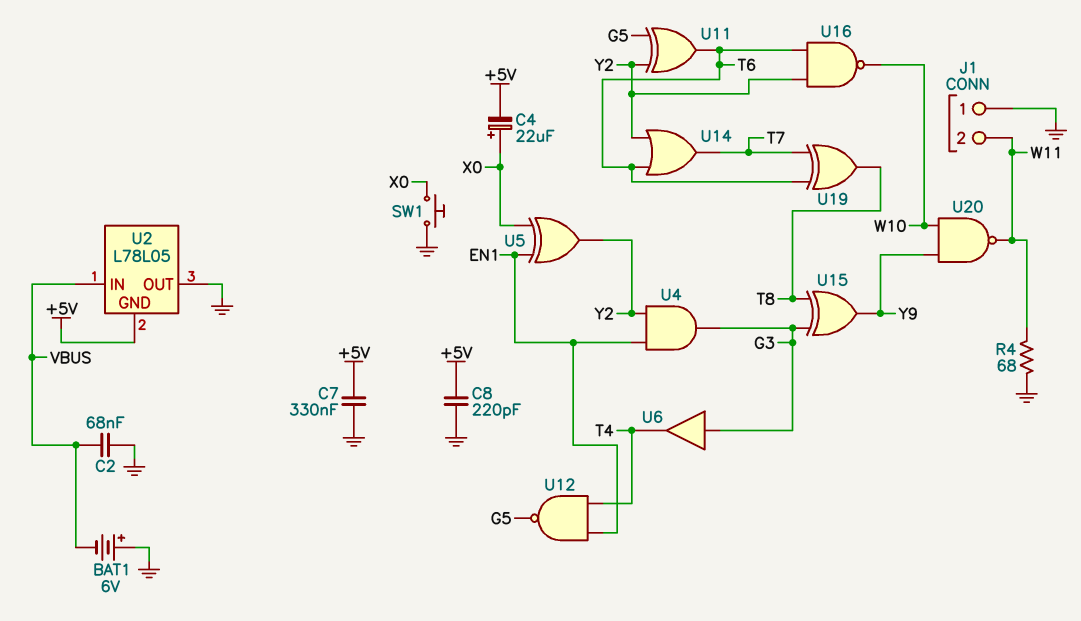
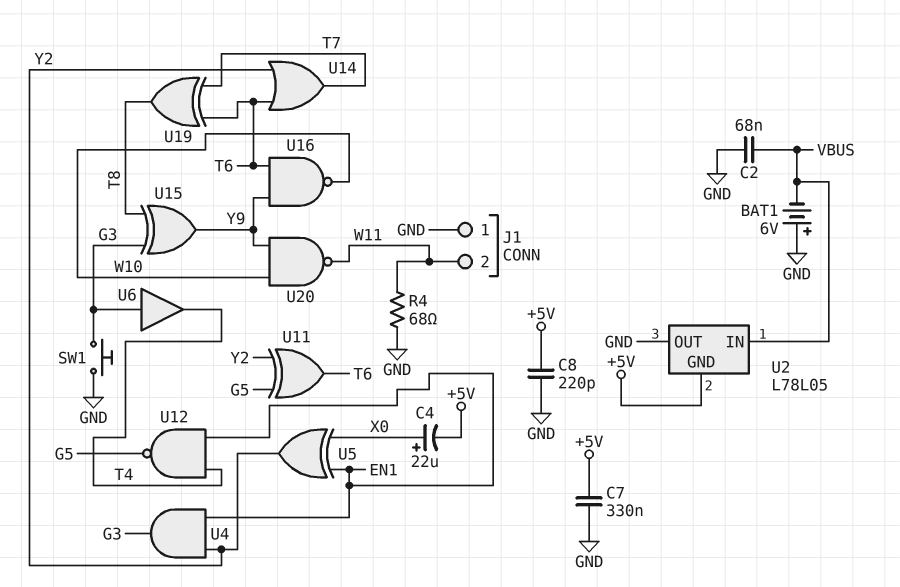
SW1: button (GND, X0) -> button (G3, GND)
U16: NAND (in T6, in Y2, out W10) -> NAND (in T6, in Y9, out W10)

